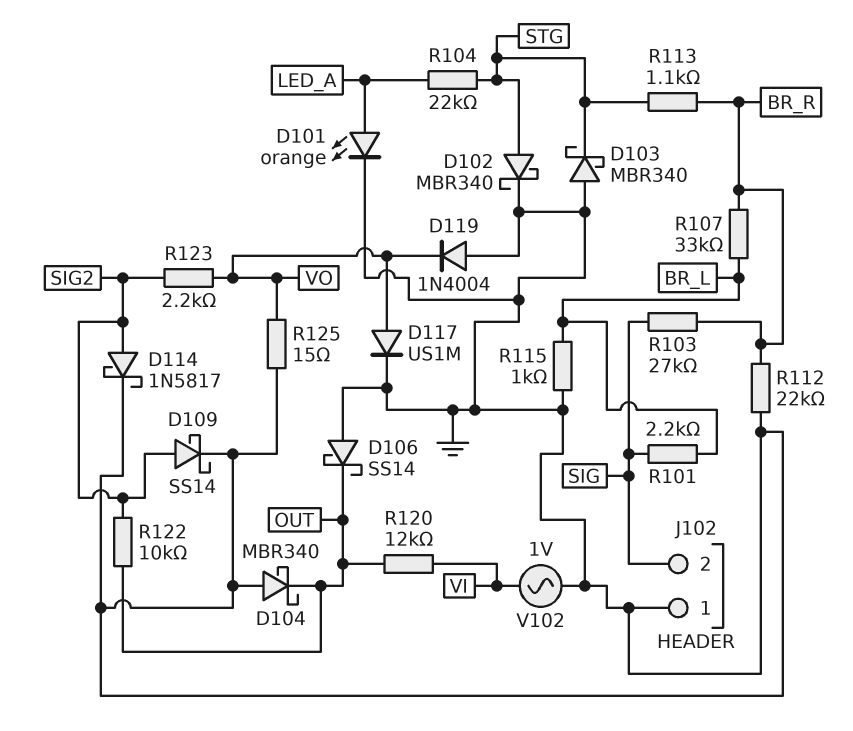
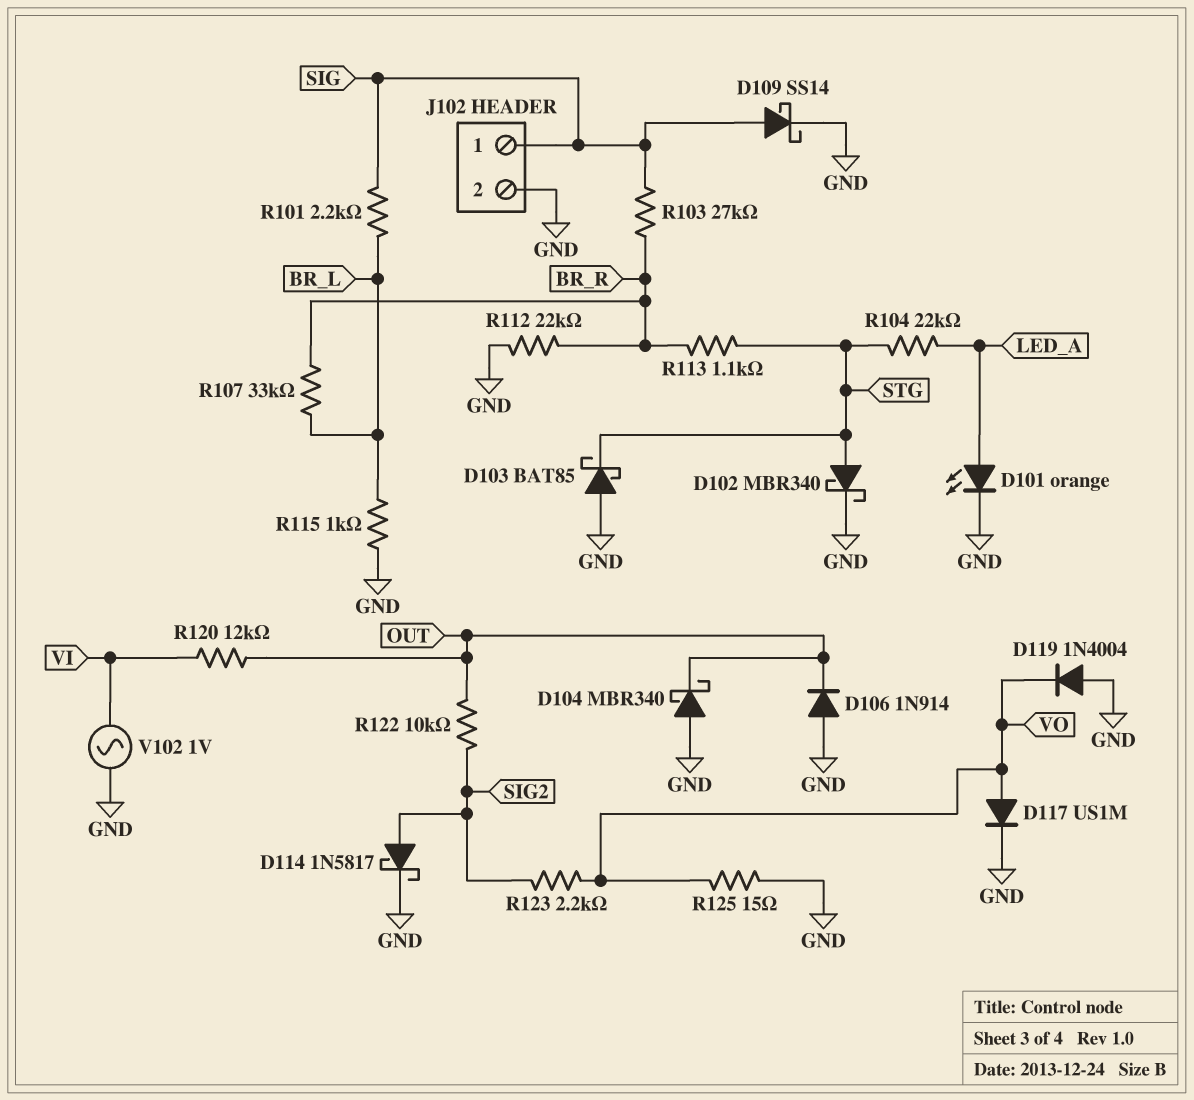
D103: schottky MBR340 (A GND, K STG) -> schottky BAT85 (A GND, K STG)
D106: schottky SS14 (A GND, K OUT) -> diode 1N914 (A GND, K OUT)
D109: schottky SS14 (A SIG2, K GND) -> schottky SS14 (A SIG, K GND)
J102 pin 1: GND -> SIG
J102 pin 2: SIG -> GND

